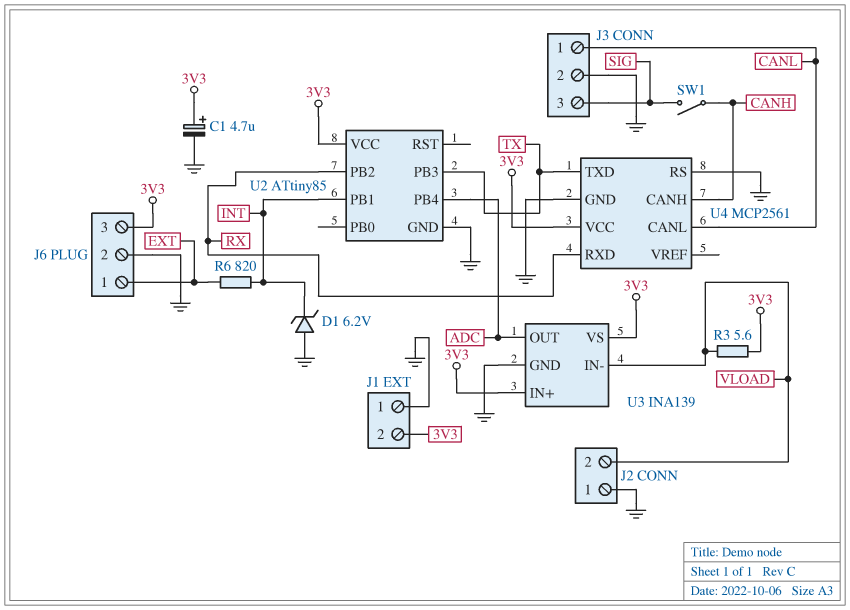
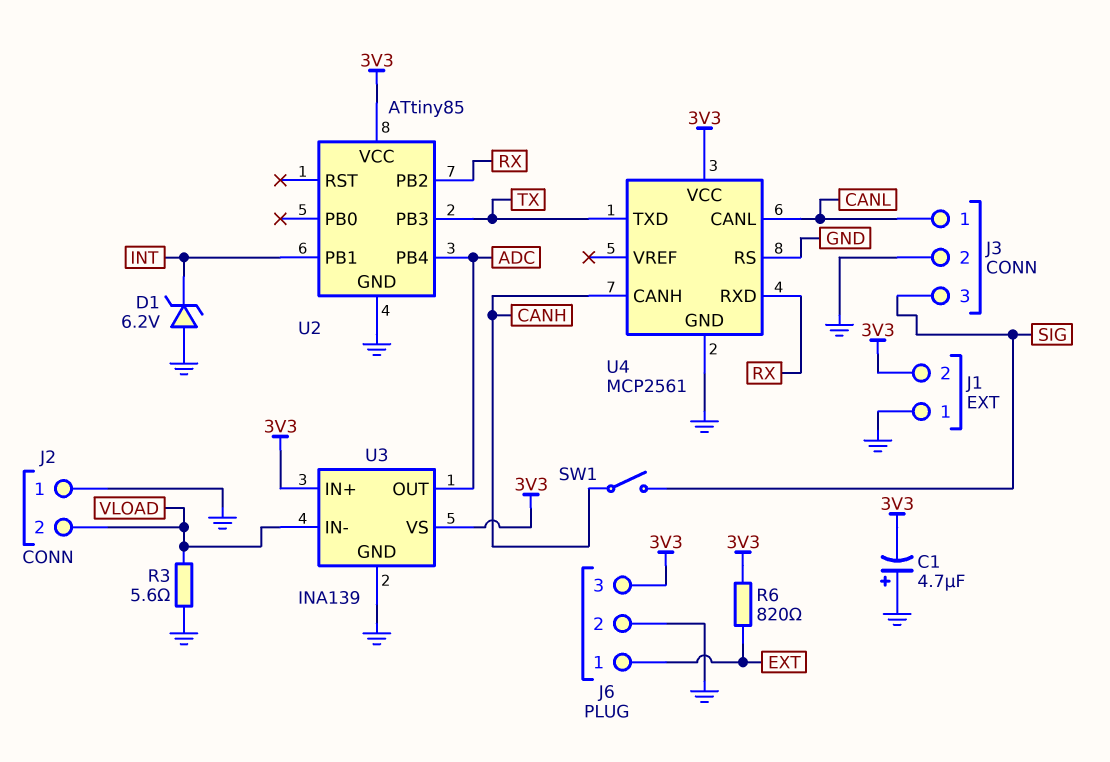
C1: 4.7uF (plus 3V3, minus GND) -> 4.7uF (plus GND, minus 3V3)
R3: 5.6 (3V3, VLOAD) -> 5.6 (GND, VLOAD)
R6: 820 (EXT, INT) -> 820 (3V3, EXT)

